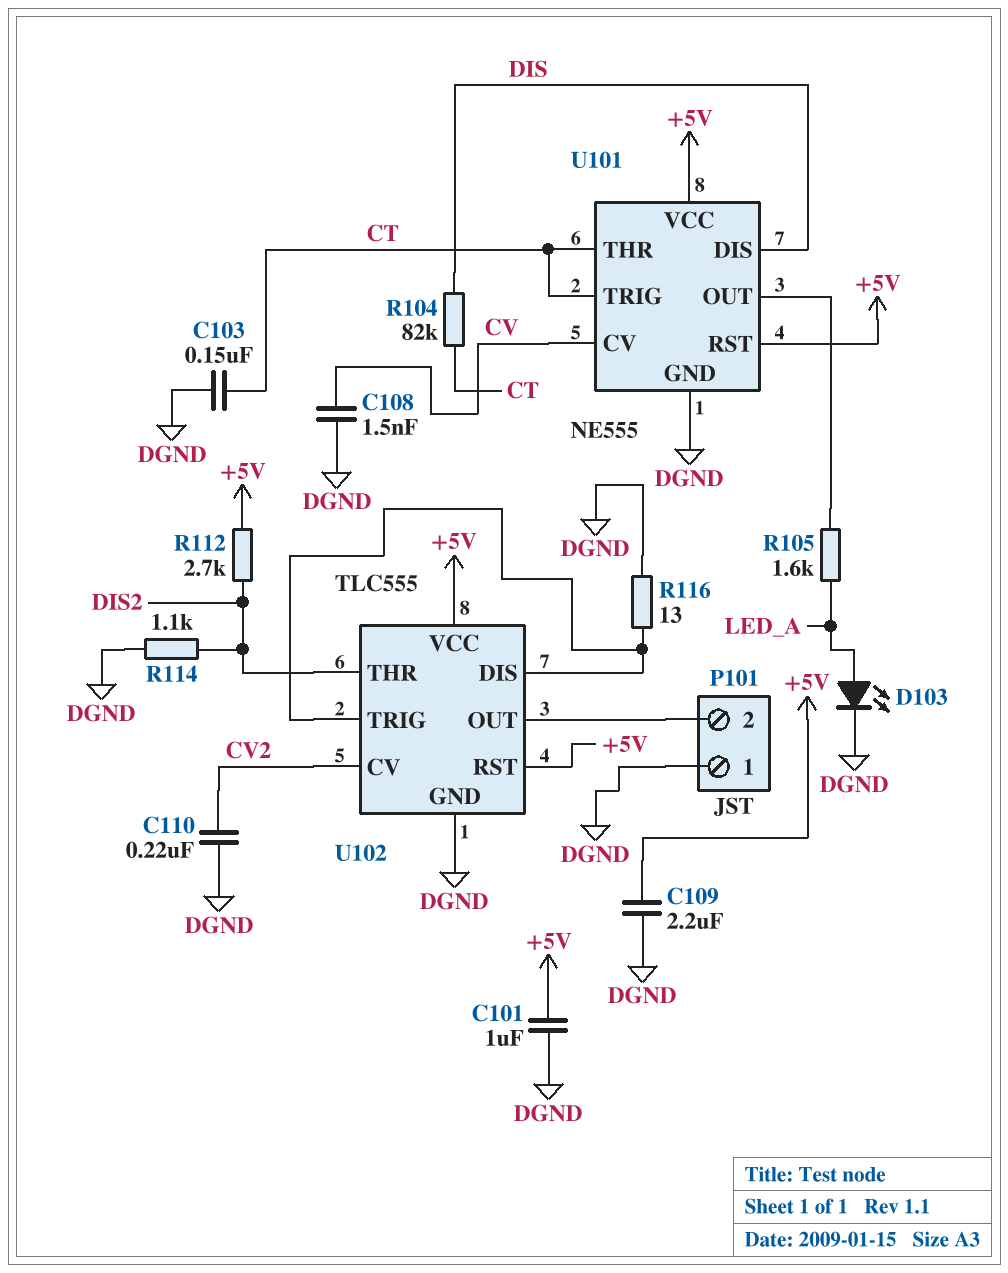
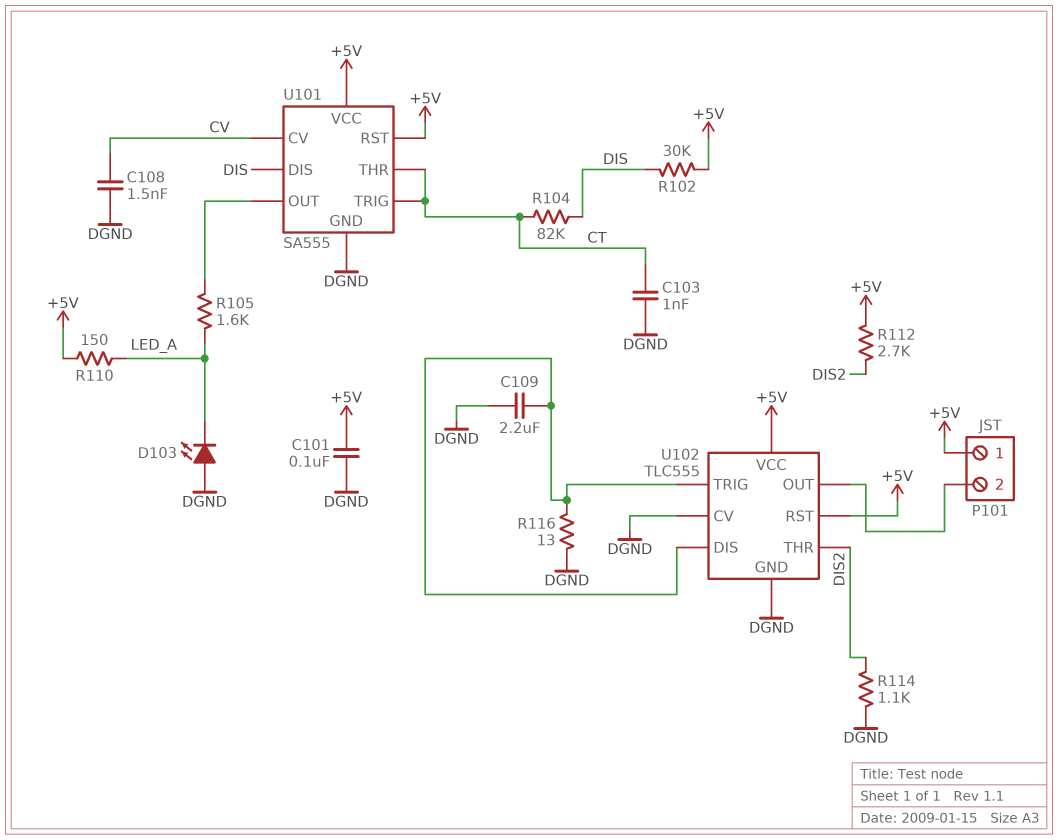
C101: 1uF (+5V, DGND) -> 100nF (+5V, DGND)
C103: 150nF (CT, DGND) -> 1nF (CT, DGND)
C109: 2.2uF (+5V, DGND) -> 2.2uF (DGND, U102/DIS)
C110: 220nF (CV2, DGND) -> none
D103: LED (A LED_A, K DGND) -> LED (A DGND, K LED_A)
P101 pin 1: DGND -> +5V
R102: none -> 30k (+5V, DIS)
R110: none -> 150 (+5V, LED_A)
U101: NE555 -> SA555
U102 pin CV: CV2 -> DGND

